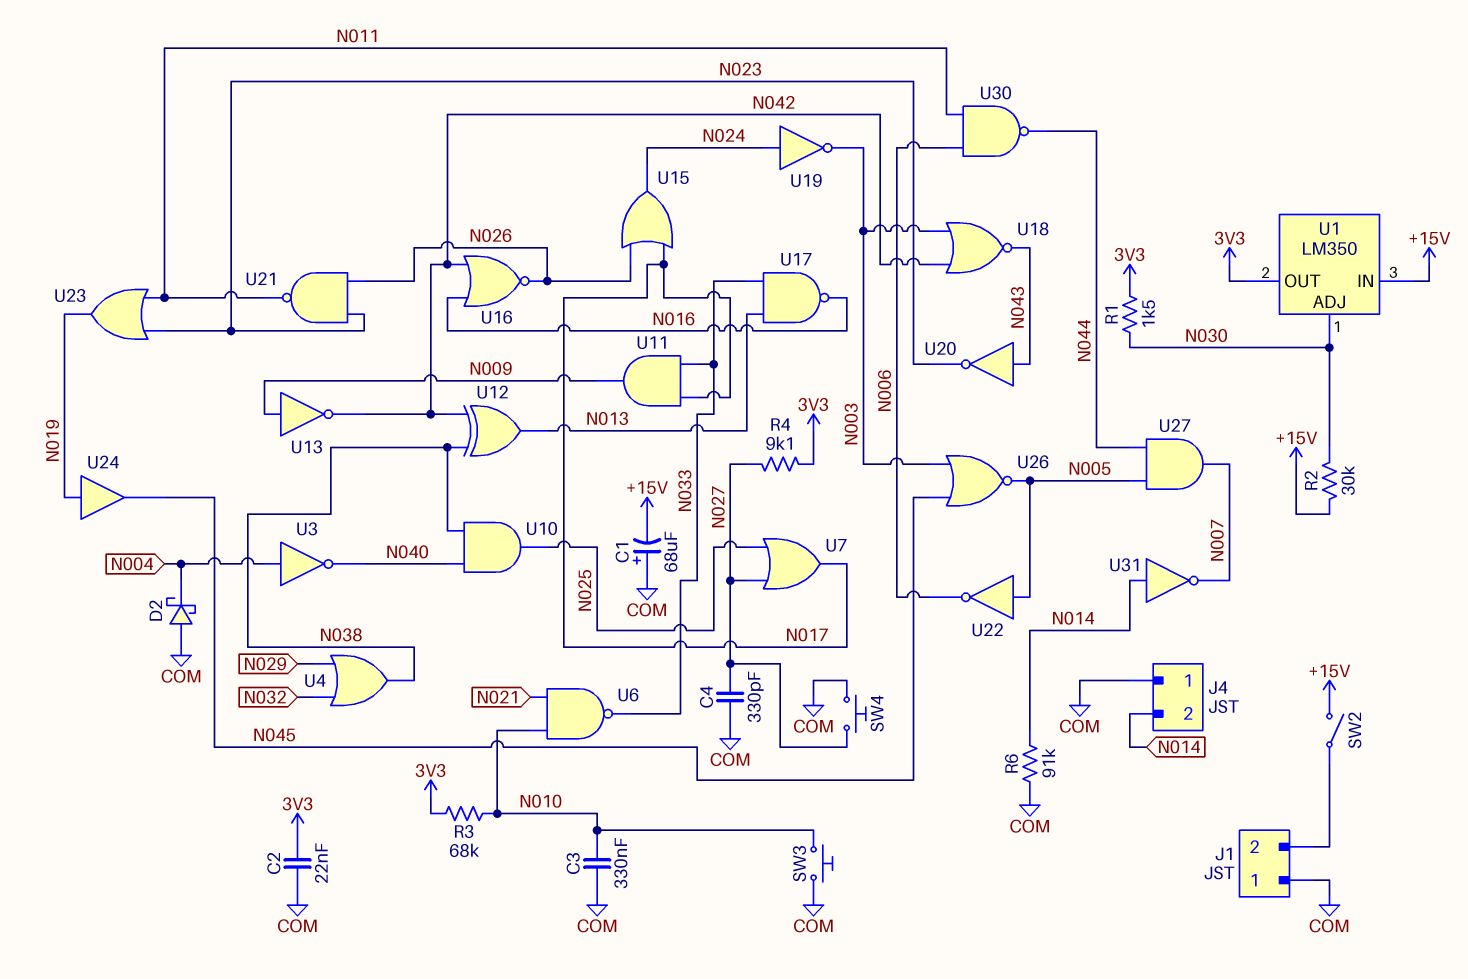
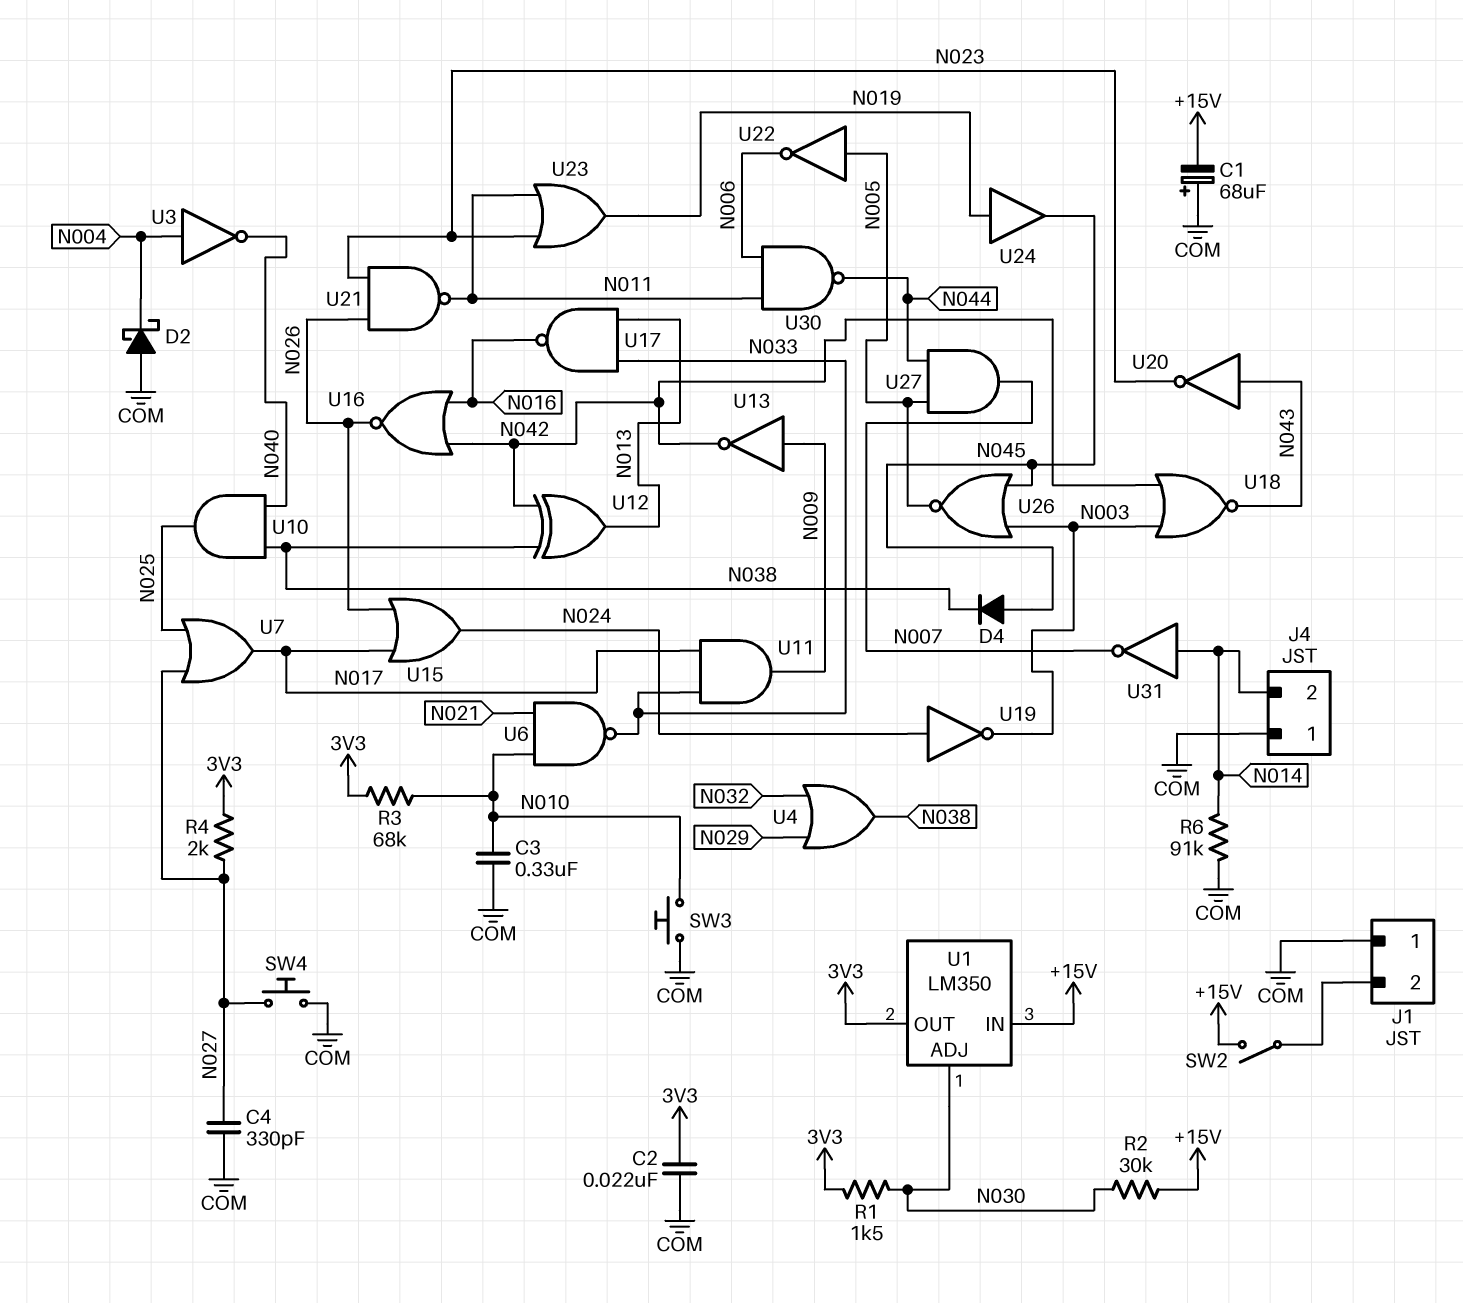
D4: none -> diode (A N045, K N038)
R4: 9.1k (3V3, N027) -> 2k (3V3, N027)

